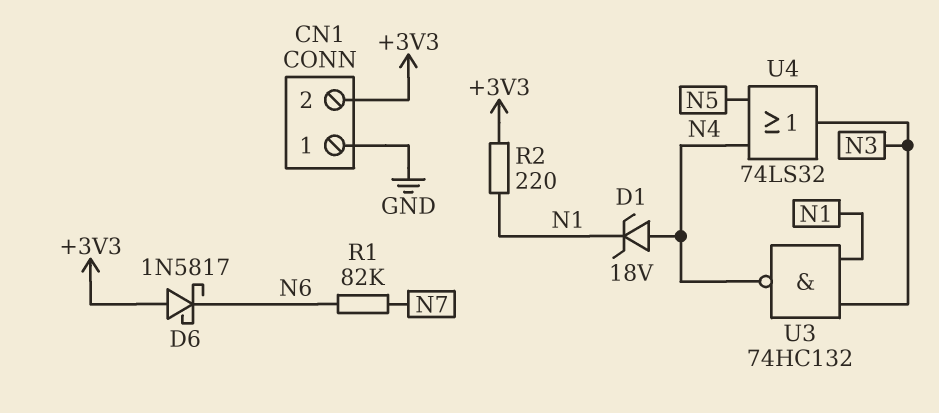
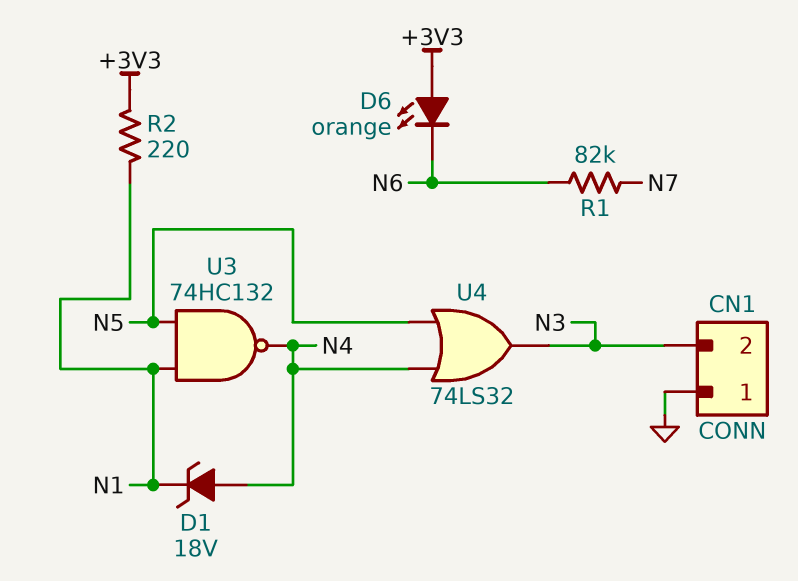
CN1 pin 2: +3V3 -> N3
D6: schottky 1N5817 (A +3V3, K N6) -> LED orange (A +3V3, K N6)
U3: NAND 74HC132 (in N1, in N3, out N4) -> NAND 74HC132 (in N1, in N5, out N4)

